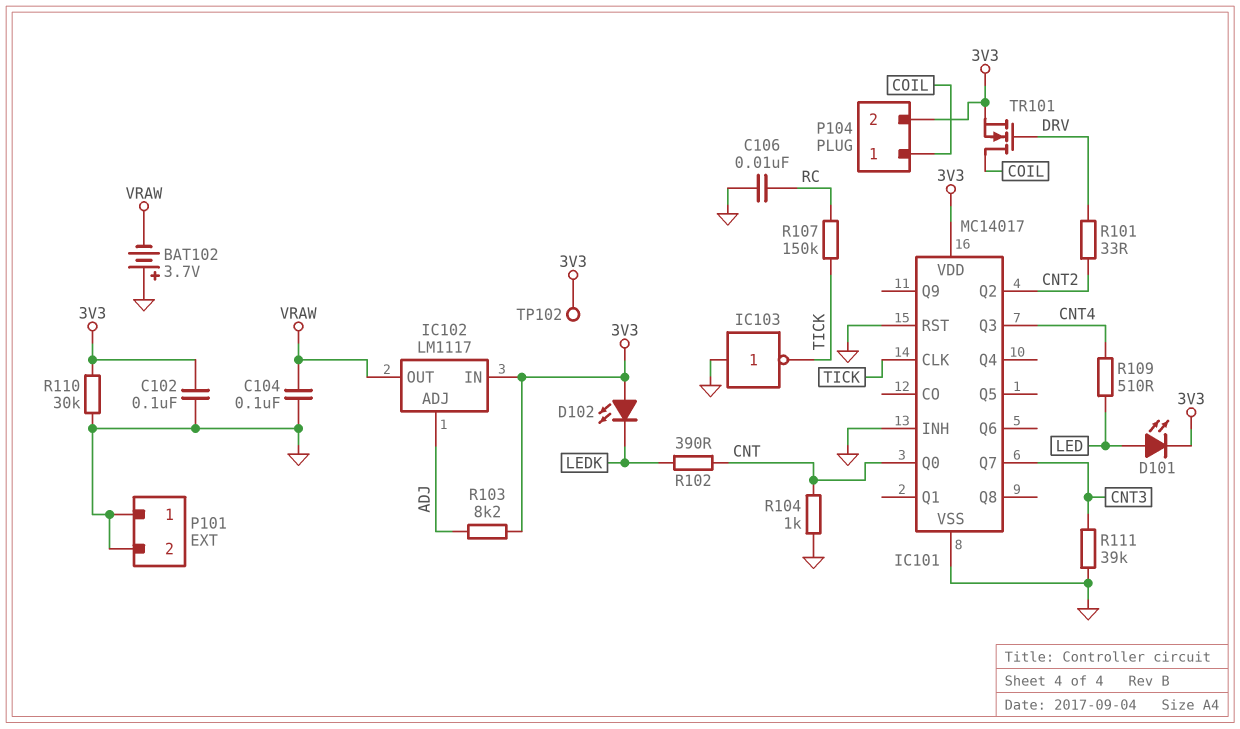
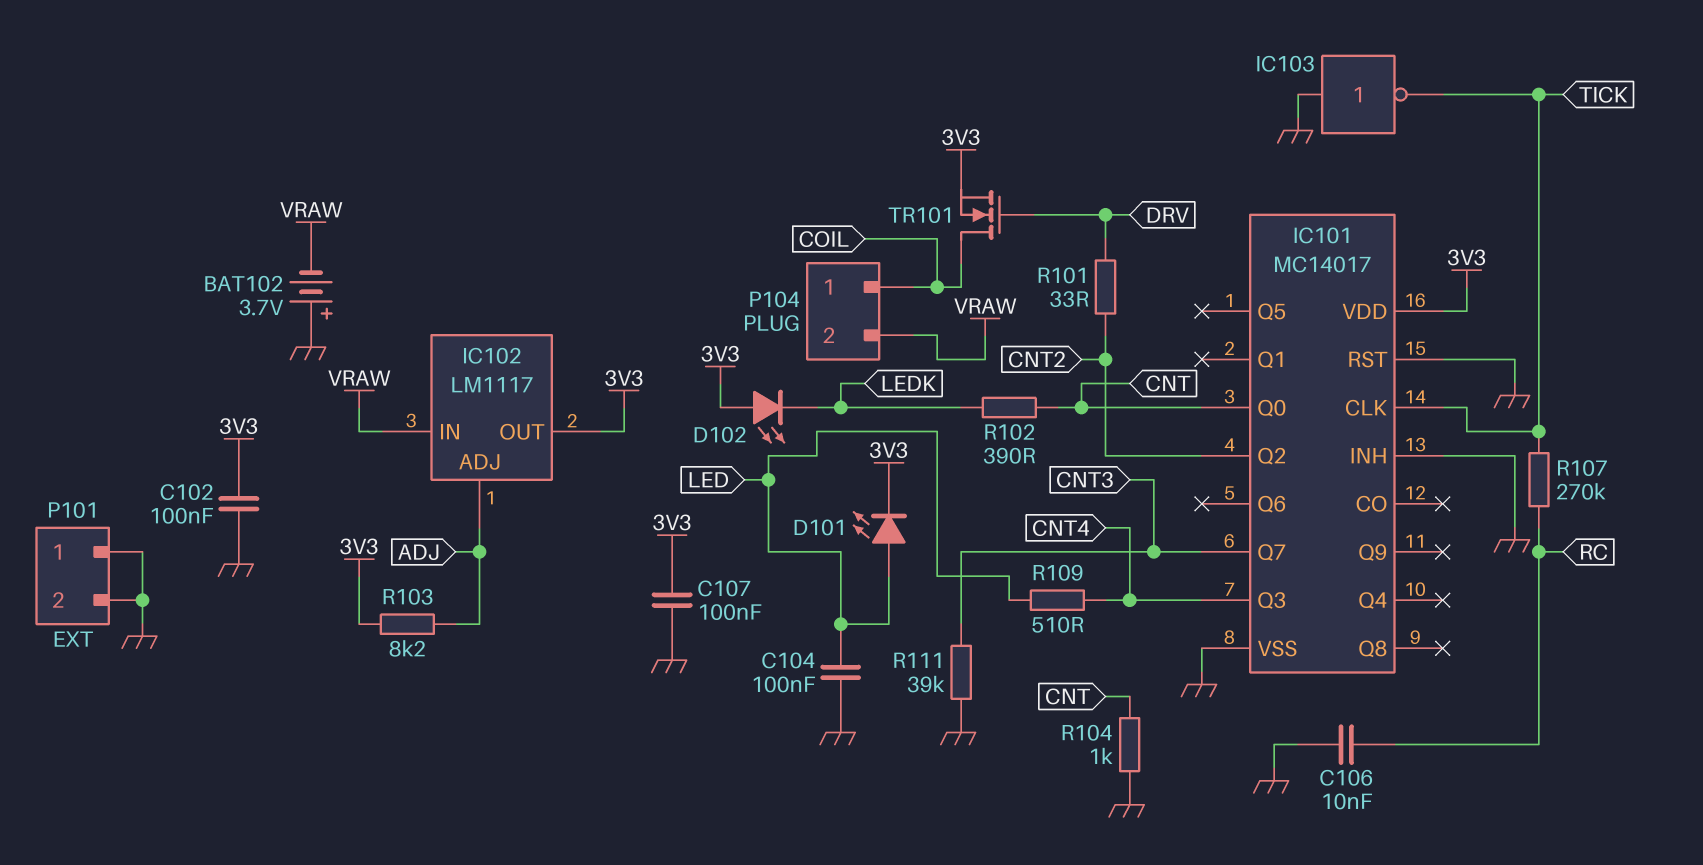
C104: 100nF (GND, VRAW) -> 100nF (GND, LED)
C107: none -> 100nF (3V3, GND)
IC102 pin IN: 3V3 -> VRAW
IC102 pin OUT: VRAW -> 3V3
P104 pin 2: 3V3 -> VRAW
R107: 150k (RC, TICK) -> 270k (RC, TICK)
R110: 30k (3V3, GND) -> none
TP102: test point (3V3) -> none

